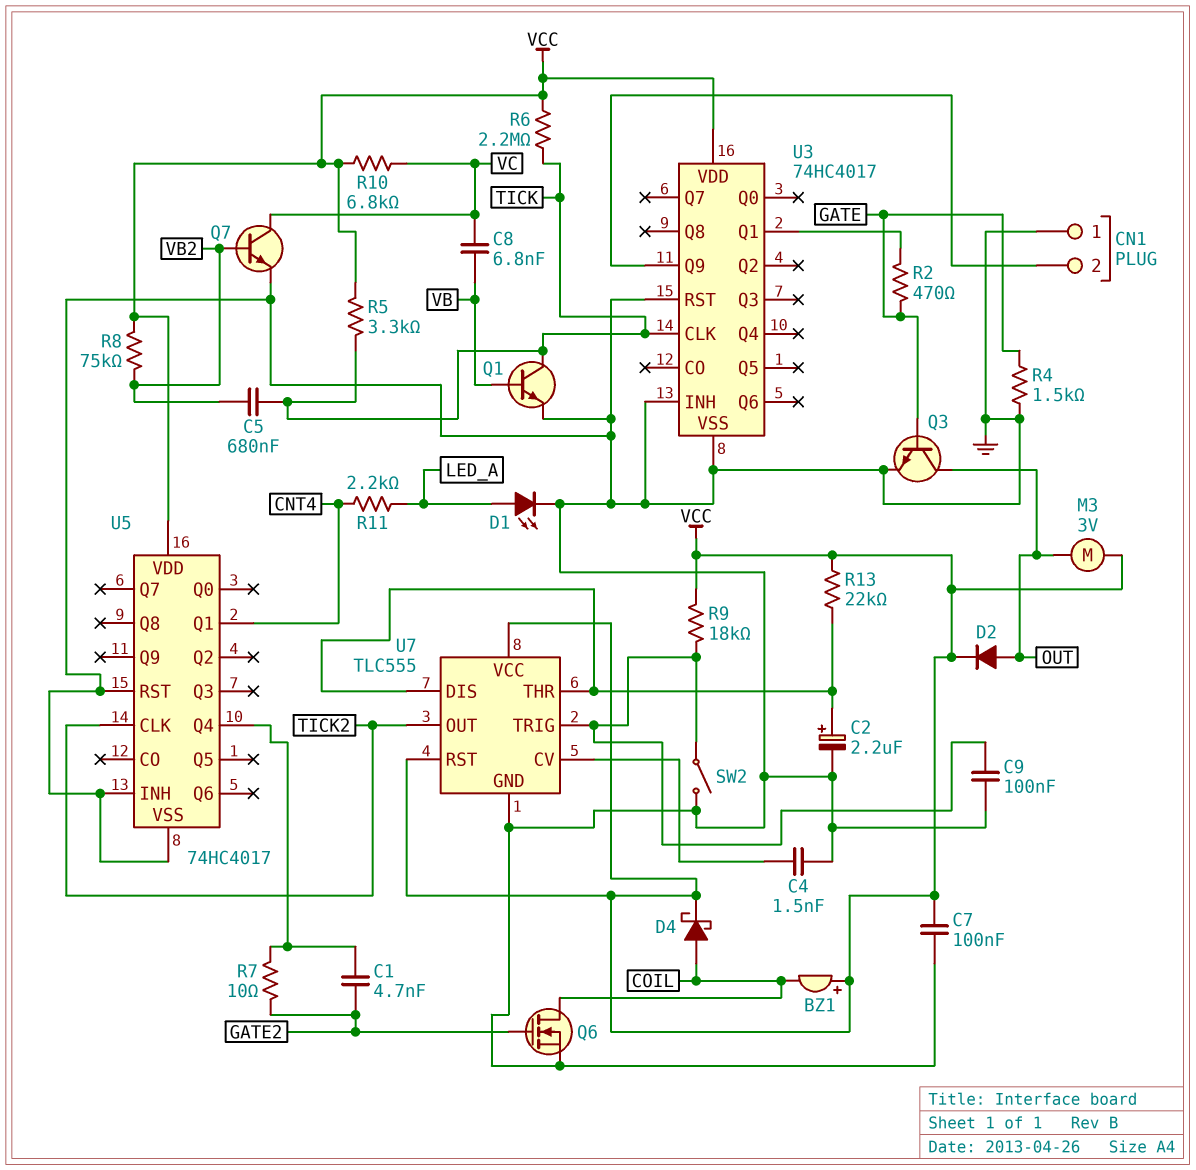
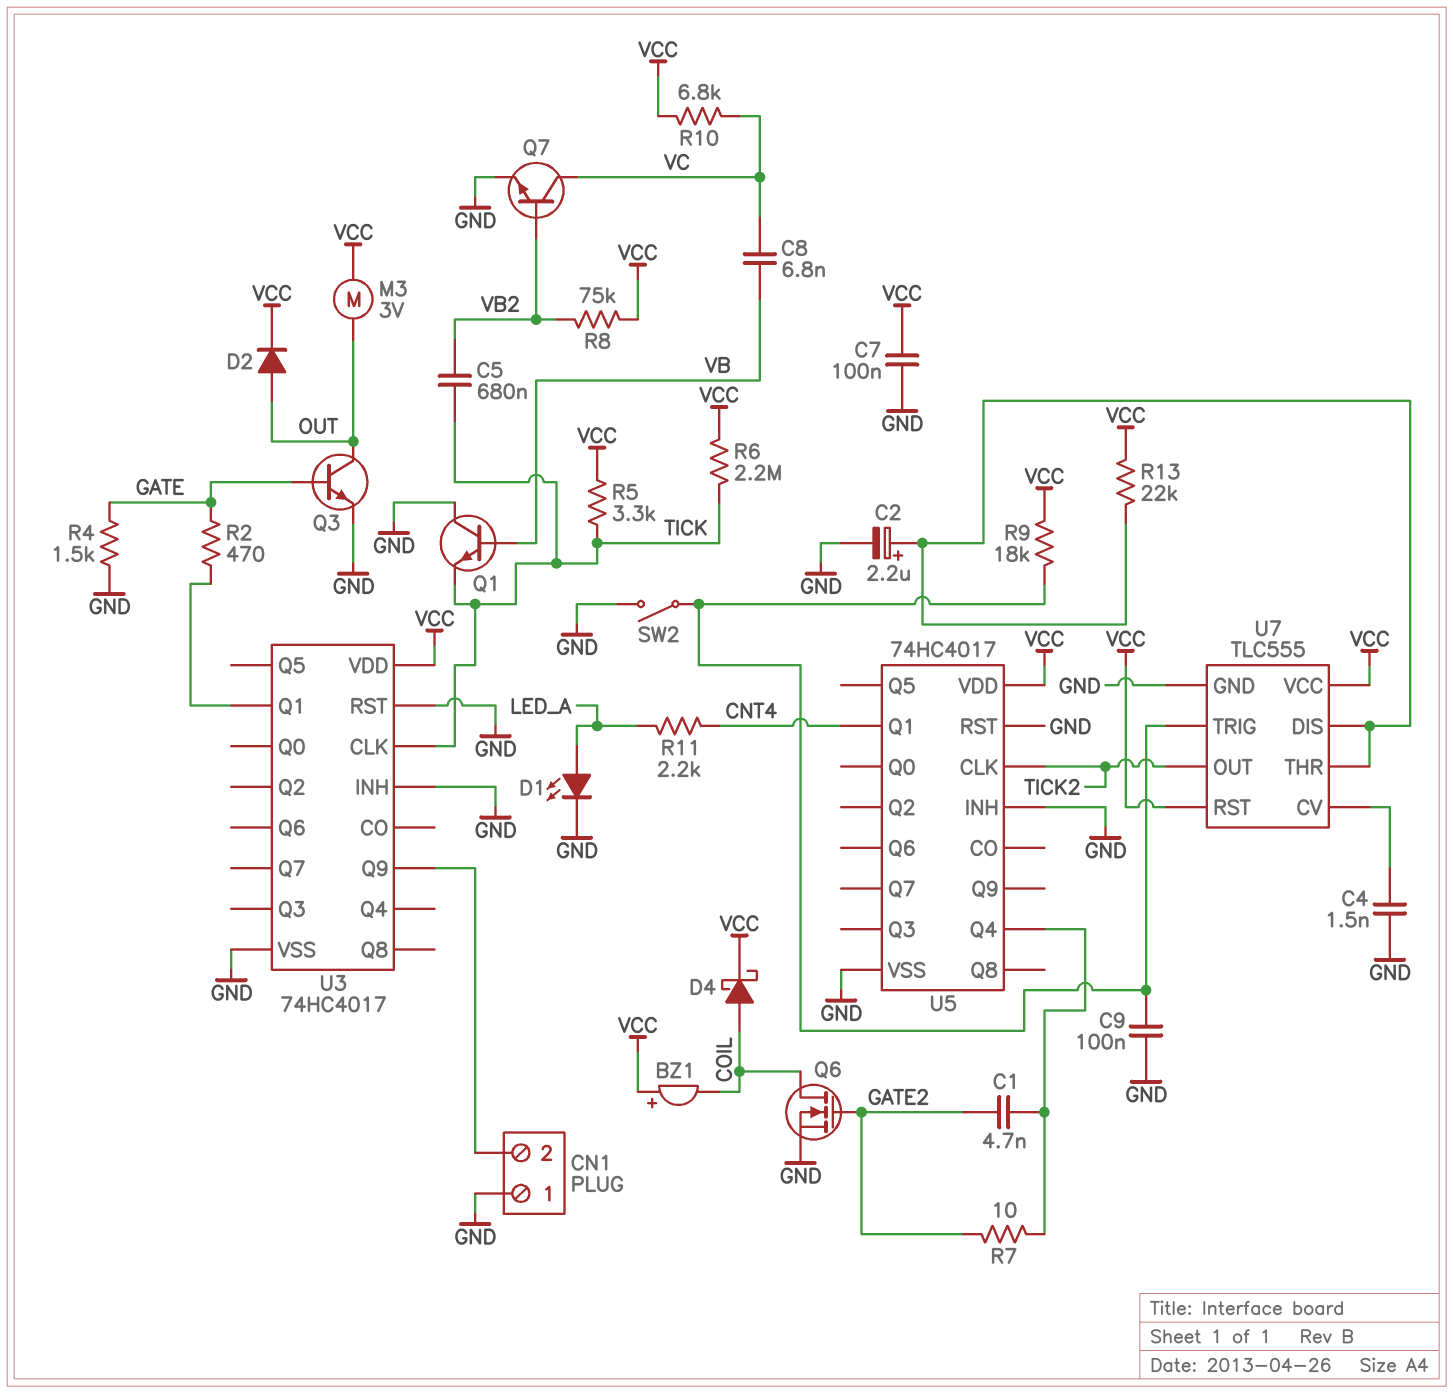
Q1: NPN (B VB, C TICK, E GND) -> NPN (B VB, C GND, E TICK)

